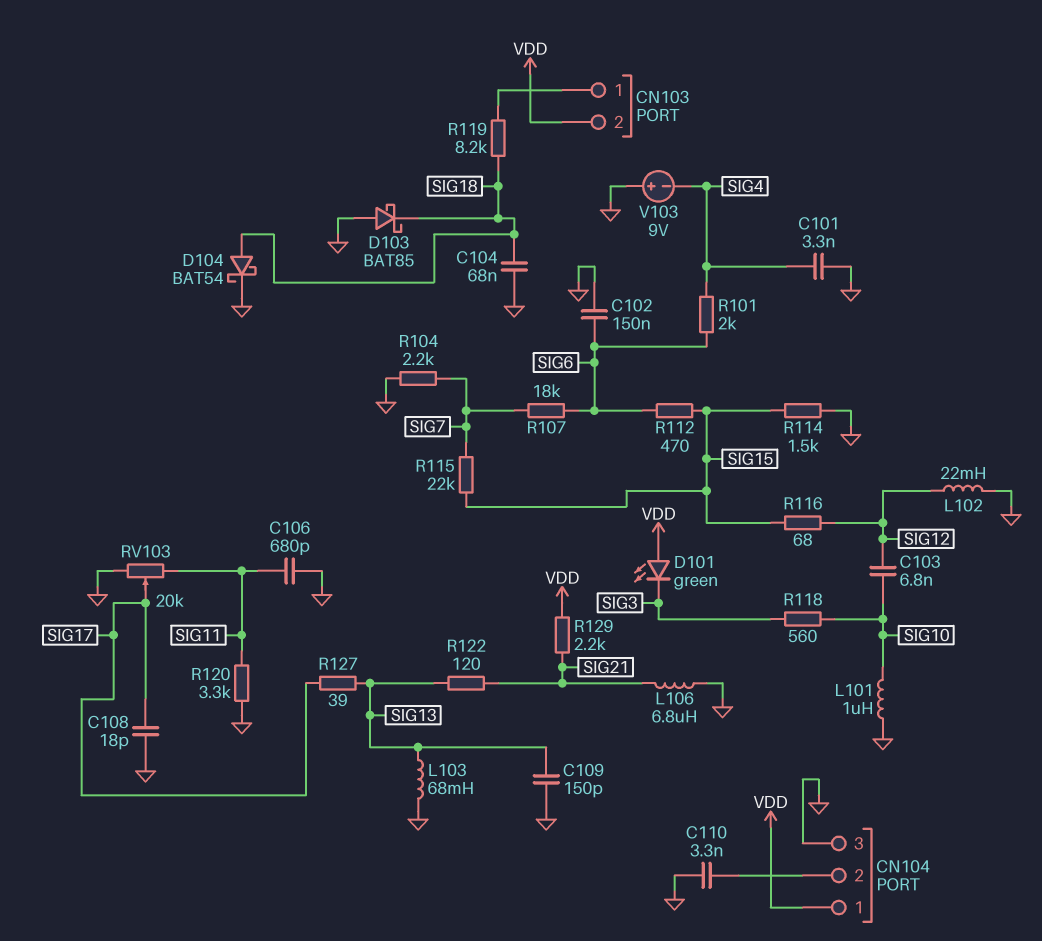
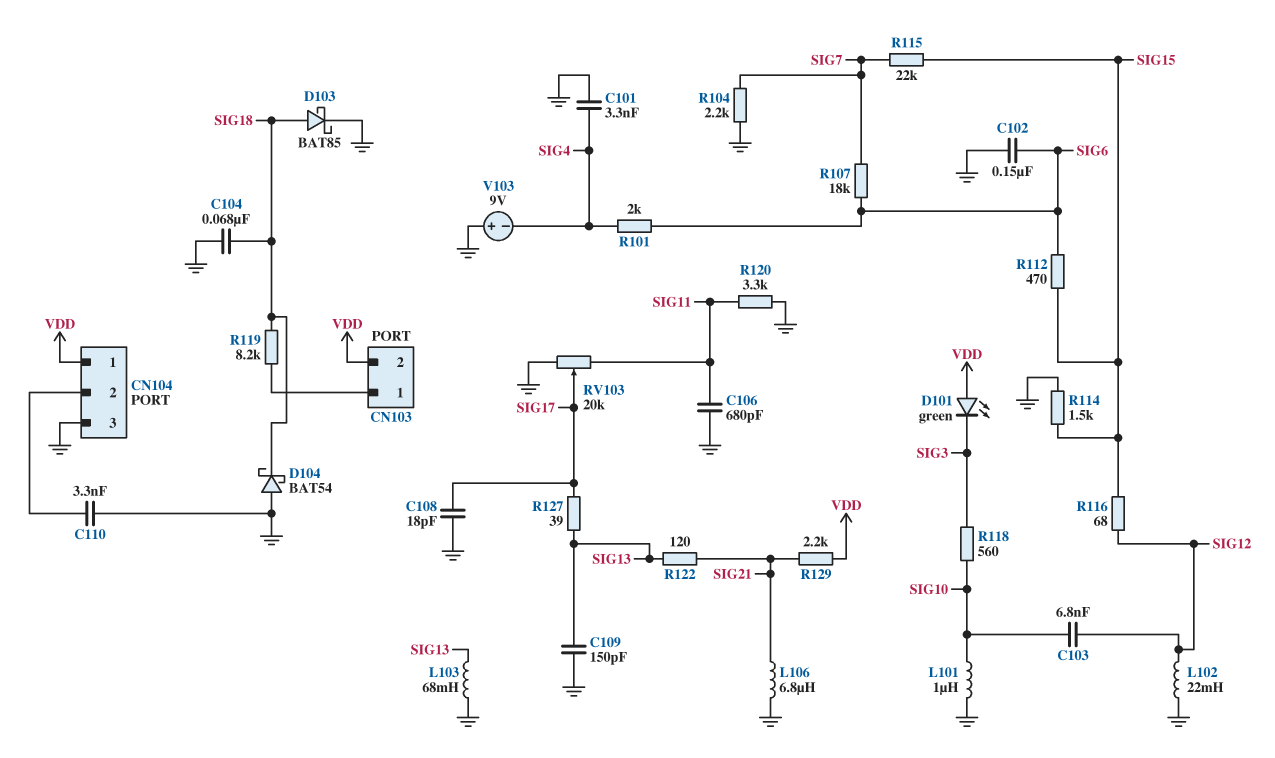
D103: schottky BAT85 (A GND, K SIG18) -> schottky BAT85 (A SIG18, K GND)
D104: schottky BAT54 (A SIG18, K GND) -> schottky BAT54 (A GND, K SIG18)

